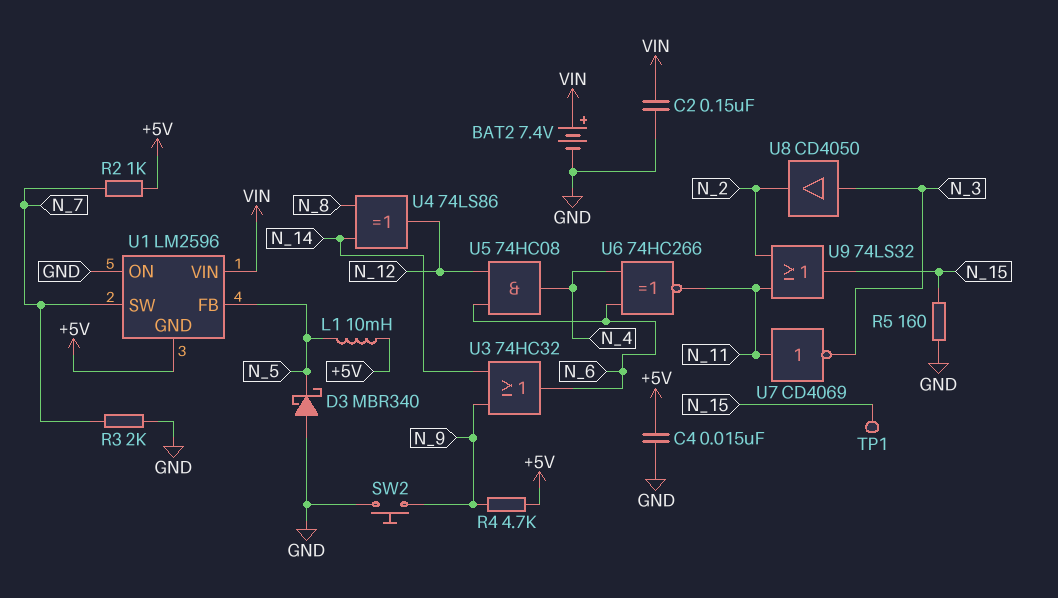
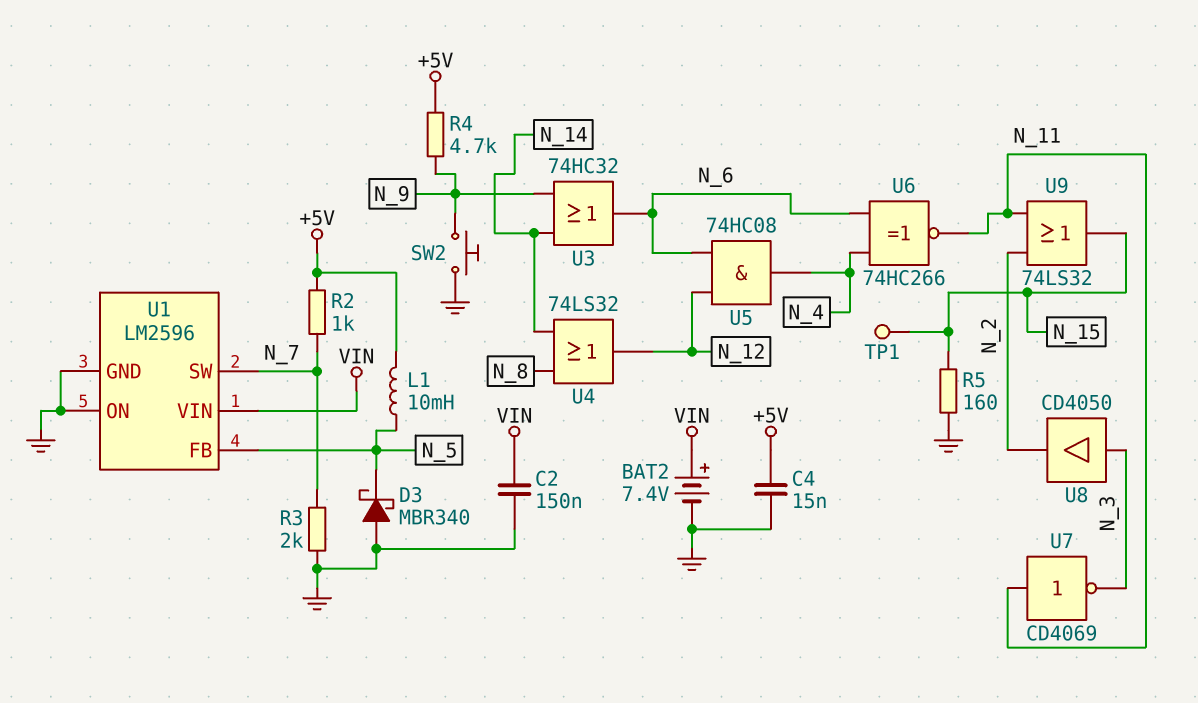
U1 pin GND: +5V -> GND
U4: XOR 74LS86 (in N_8, in N_14, out N_12) -> OR 74LS32 (in N_8, in N_14, out N_12)

